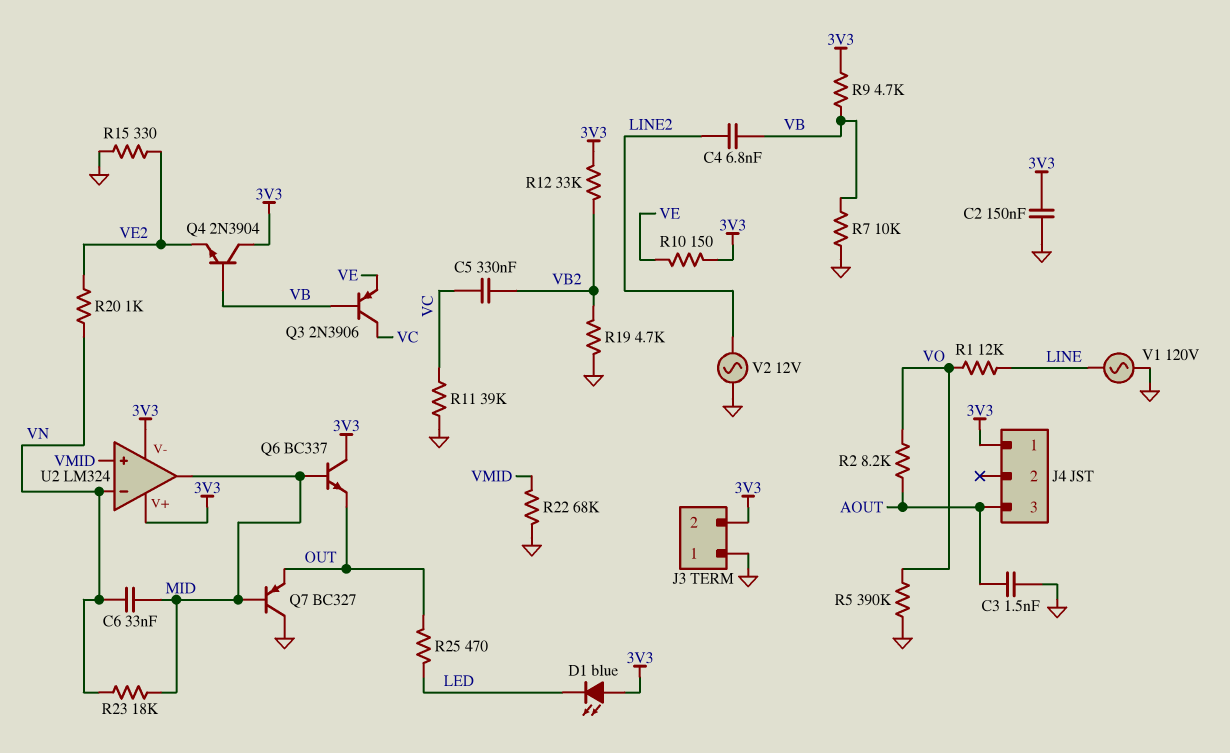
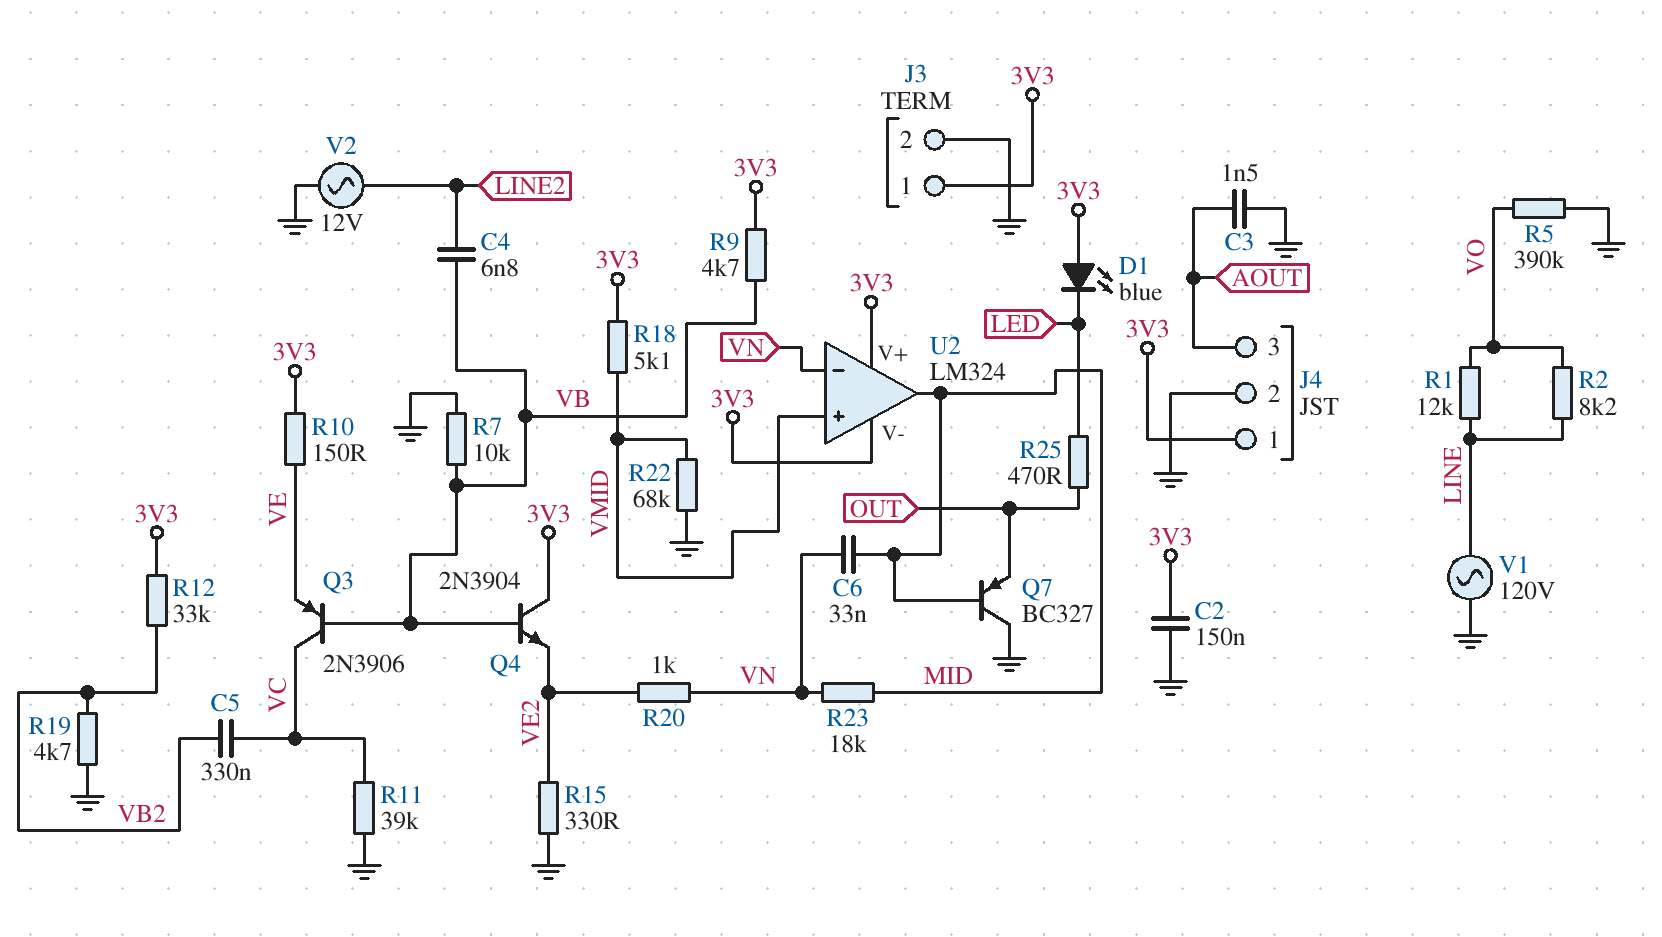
J3 pin 1: GND -> 3V3
J3 pin 2: 3V3 -> GND
J4 pin 2: none -> GND
Q6: NPN BC337 (B MID, C 3V3, E OUT) -> none
R2: 8.2k (AOUT, VO) -> 8.2k (LINE, VO)
R18: none -> 5.1k (3V3, VMID)

